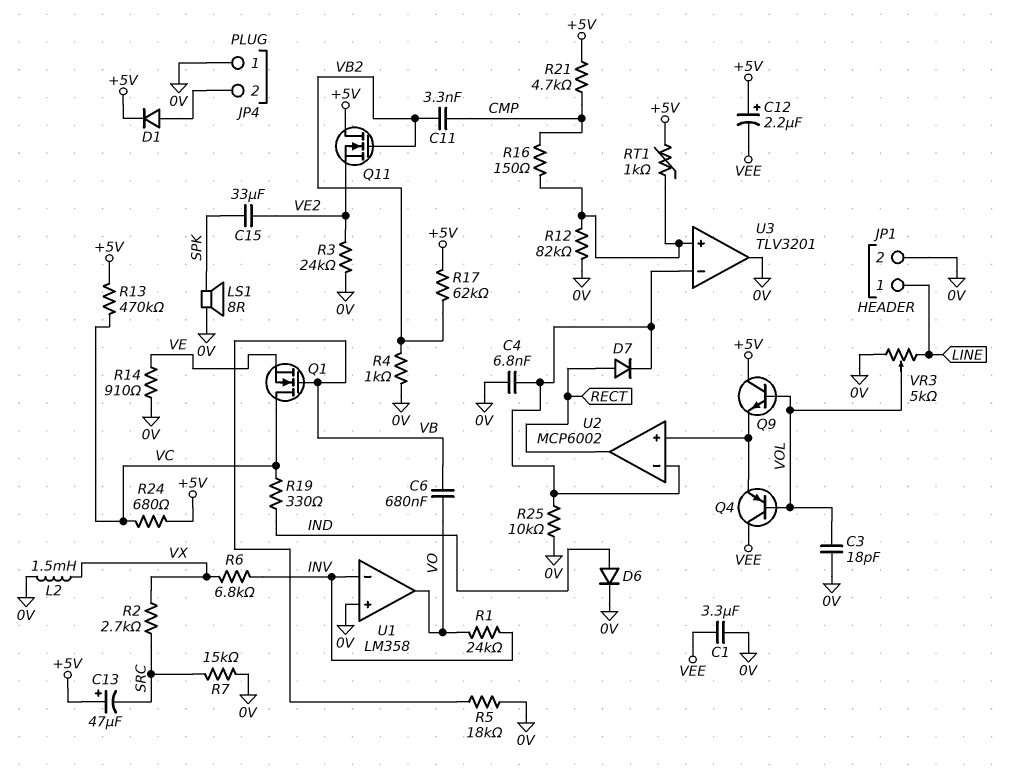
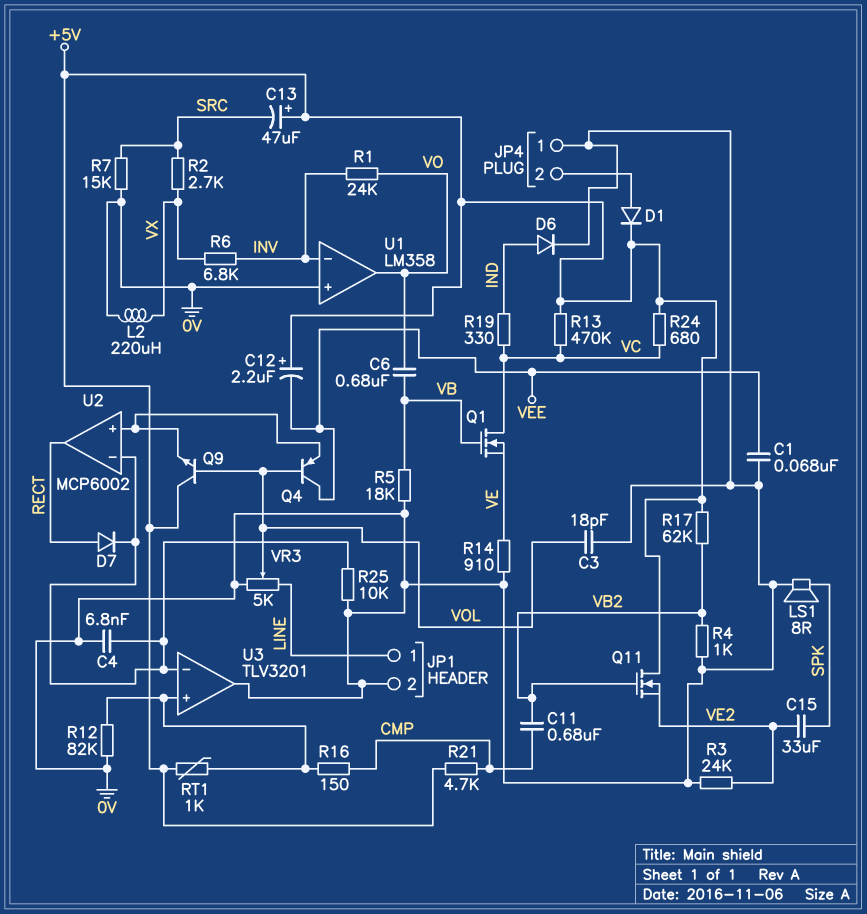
C1: 3.3uF (0V, VEE) -> 68nF (0V, VEE)
C11: 3.3nF (CMP, VB2) -> 680nF (CMP, VB2)
L2: 1.5mH (0V, VX) -> 220uH (0V, VX)

